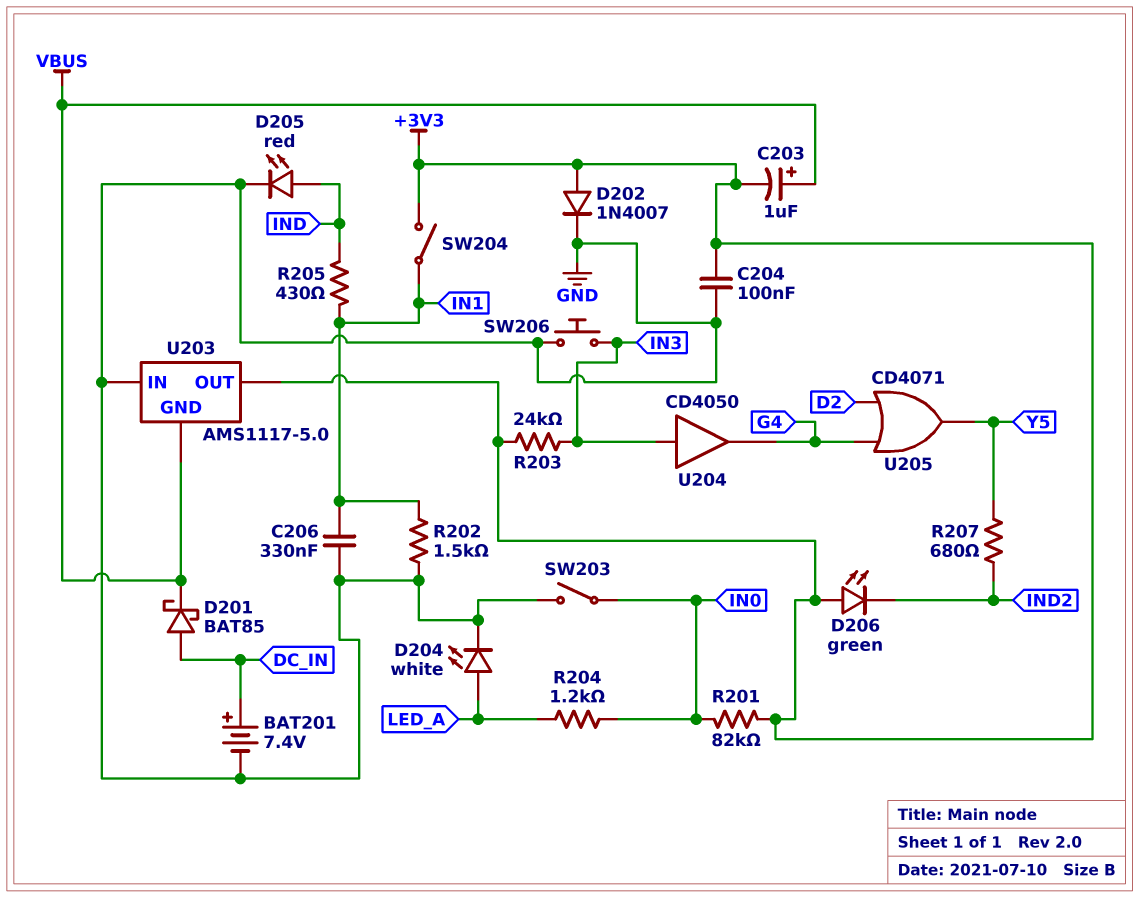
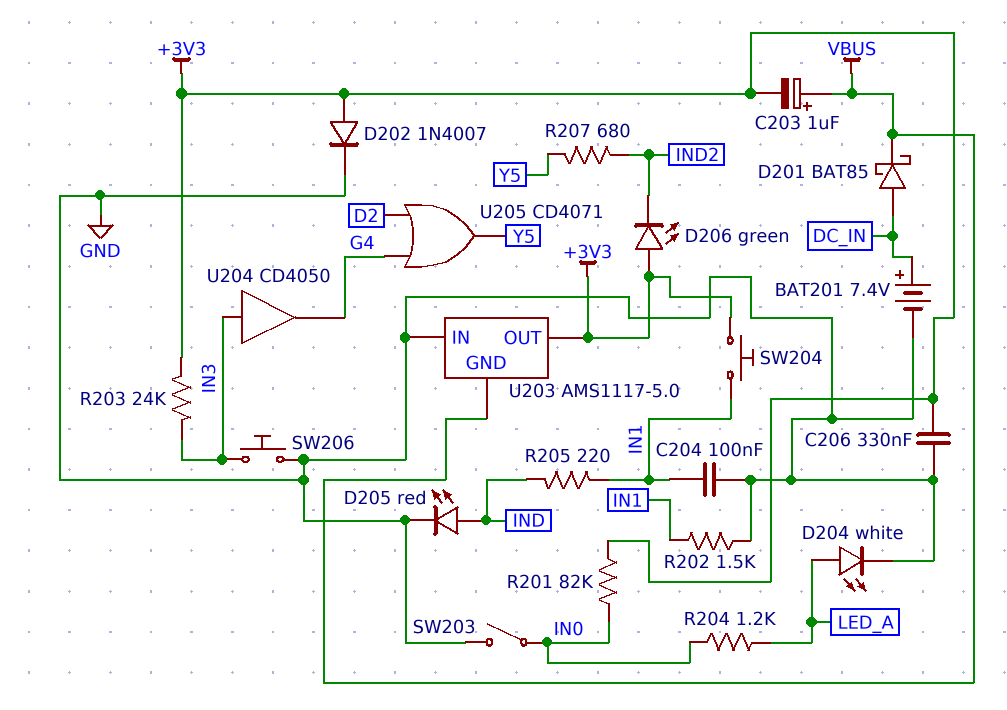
C204: 100nF (+3V3, GND) -> 100nF (GND, IN1)
C206: 330nF (GND, IN1) -> 330nF (+3V3, GND)
R205: 430 (IN1, IND) -> 220 (IN1, IND)
SW204: switch (+3V3, IN1) -> button (+3V3, IN1)

